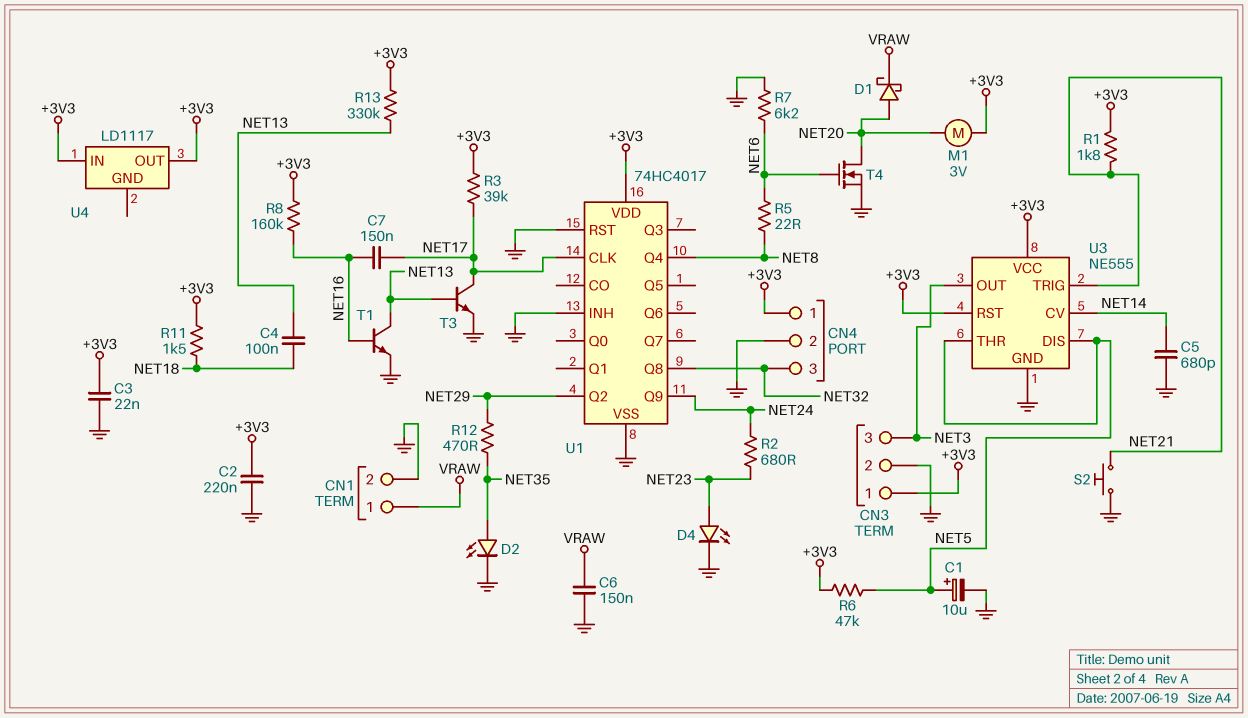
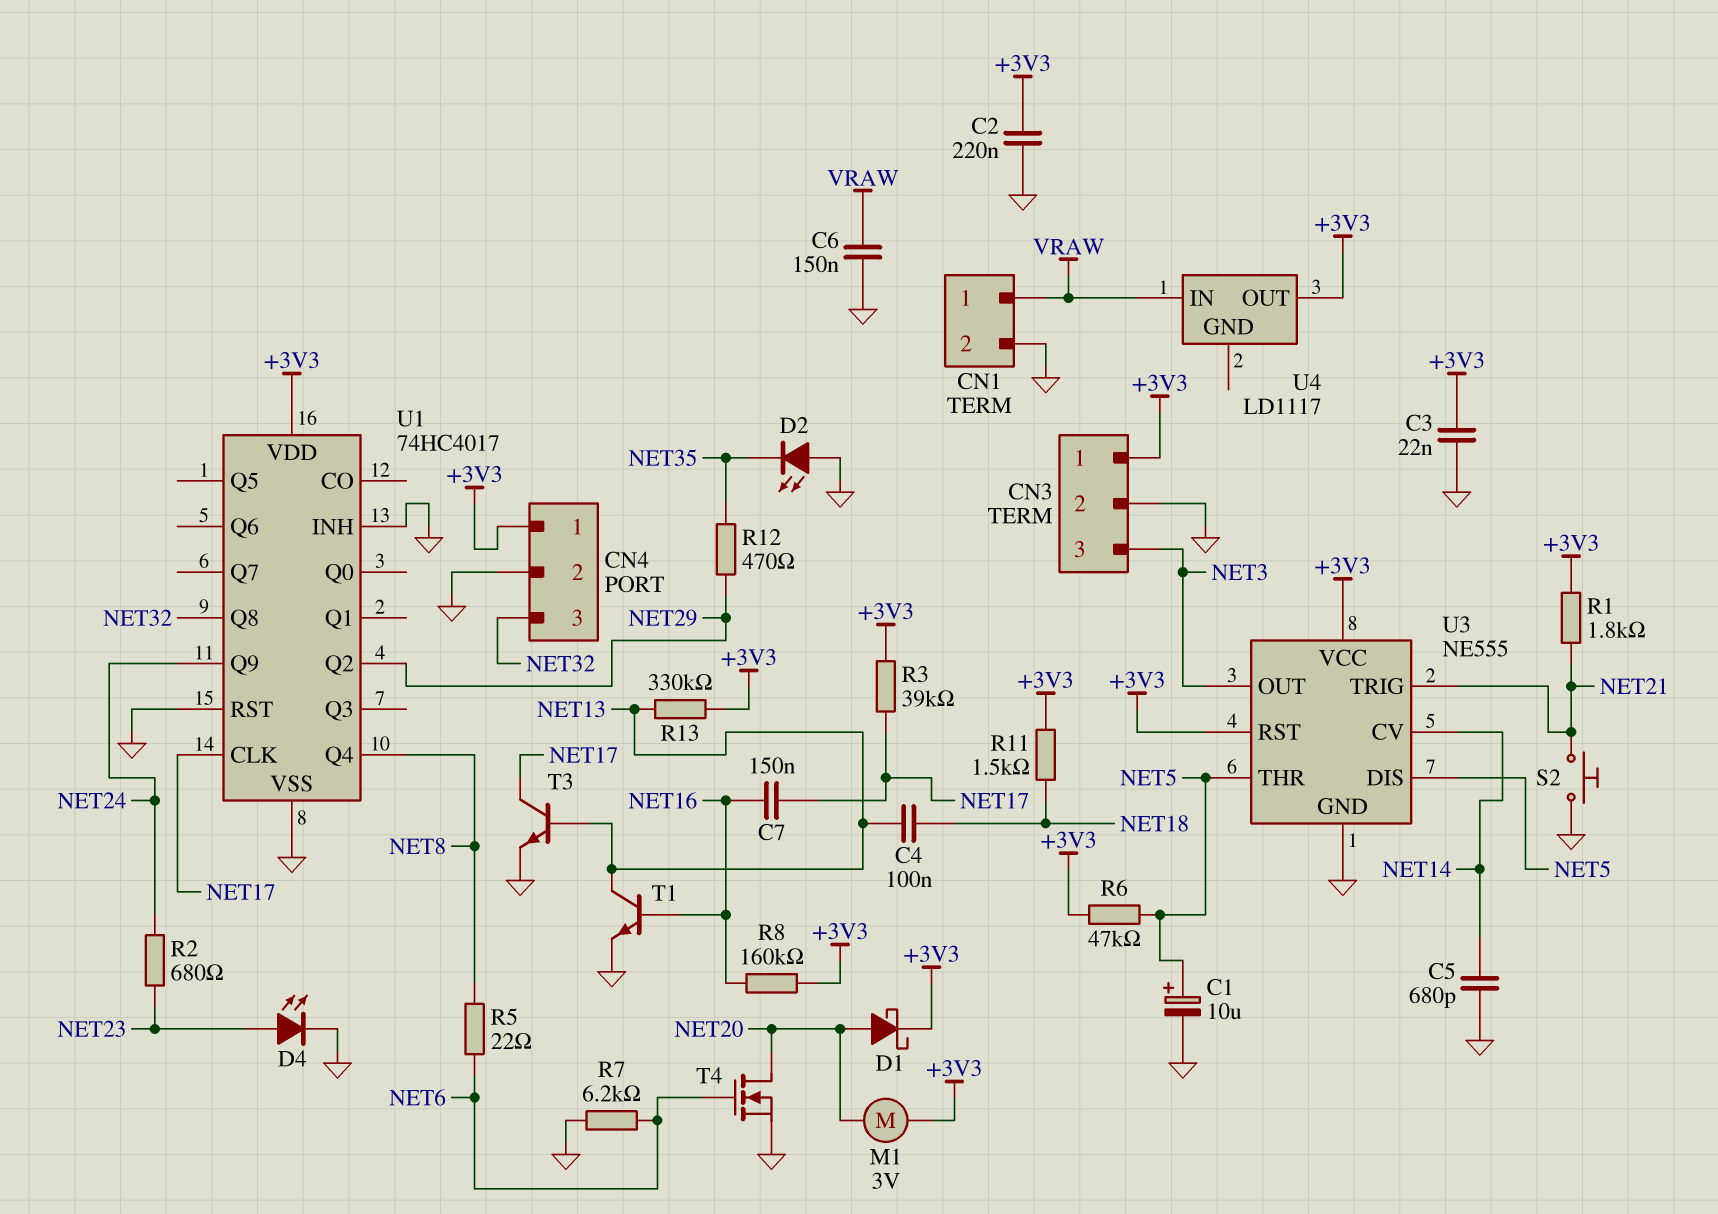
D1: schottky (A NET20, K VRAW) -> schottky (A NET20, K +3V3)
D2: LED (A NET35, K GND) -> LED (A GND, K NET35)
U4 pin IN: +3V3 -> VRAW

